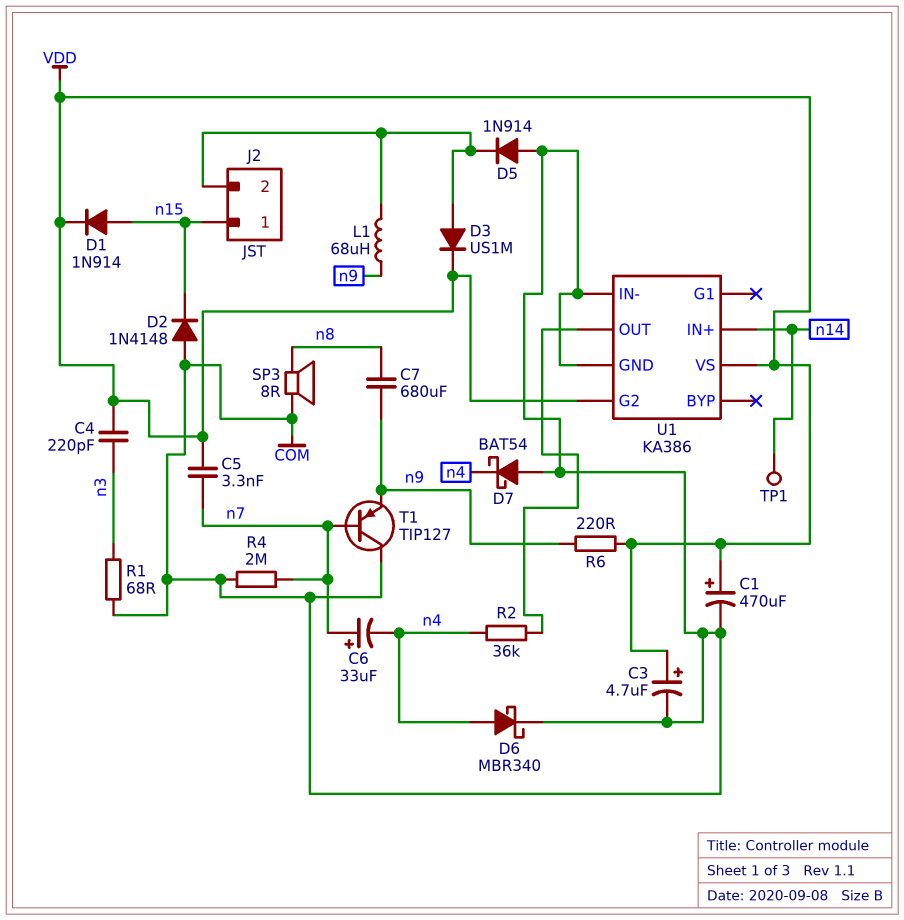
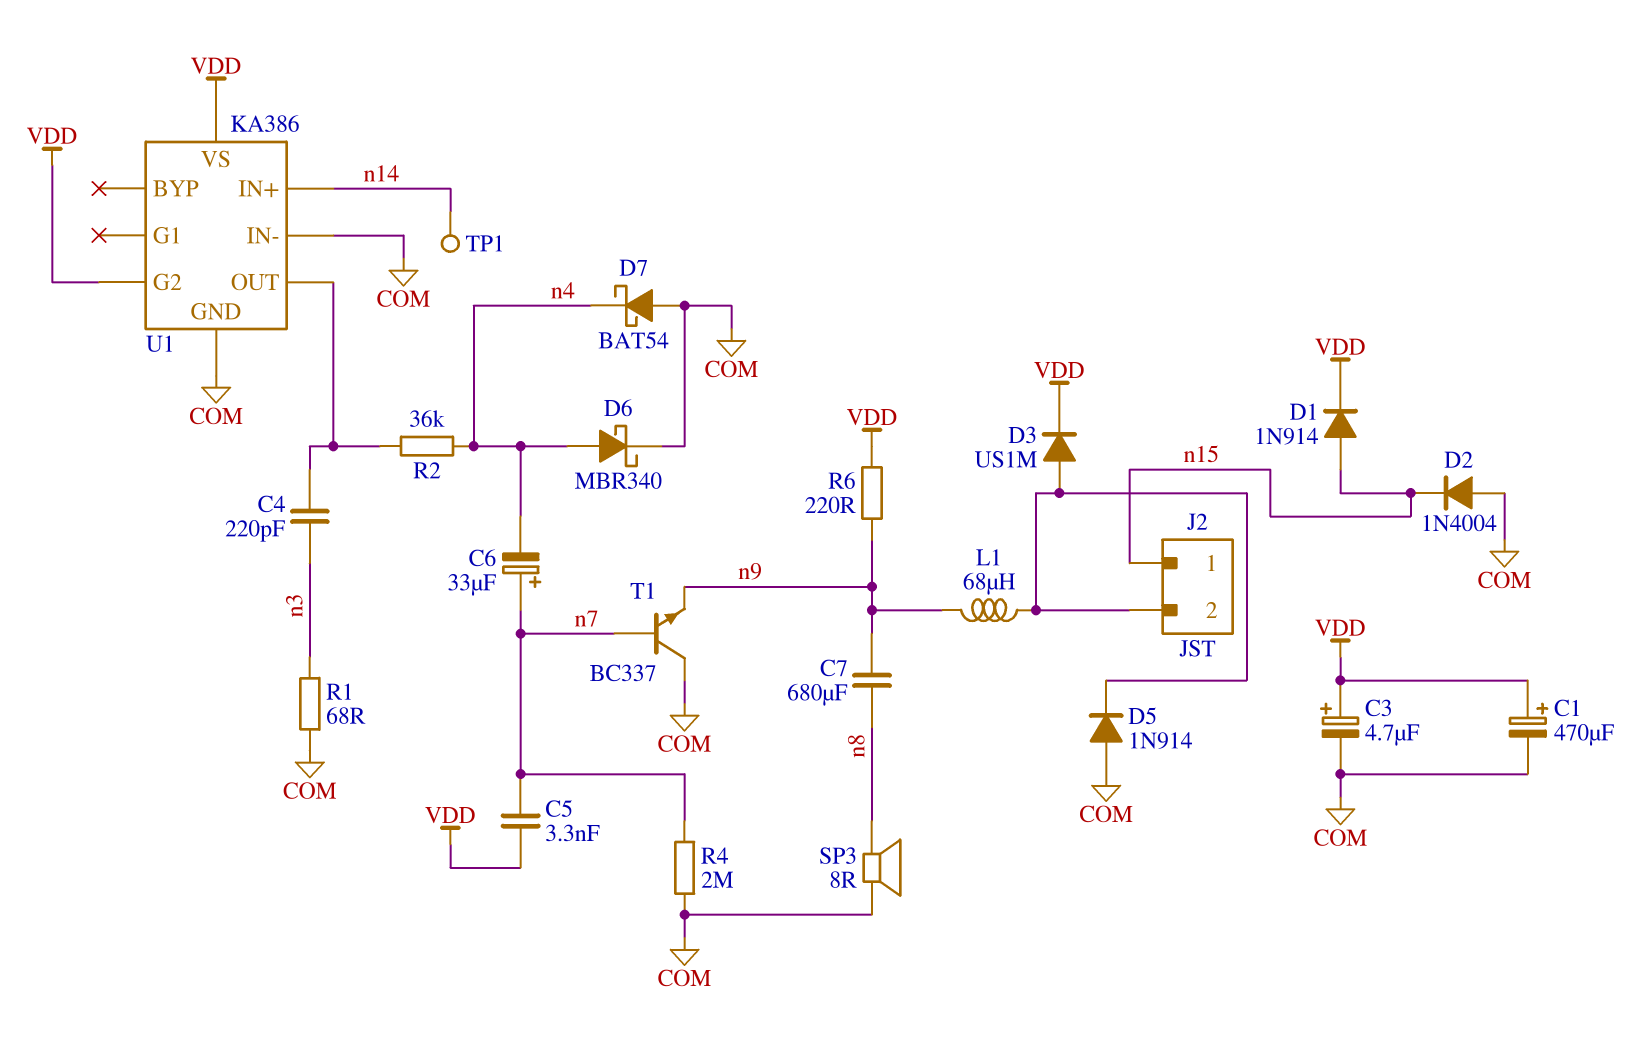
C4: 220pF (VDD, n3) -> 220pF (U1/OUT, n3)
D2: diode 1N4148 (A COM, K n15) -> diode 1N4004 (A COM, K n15)
T1: PNP TIP127 (B n7, C COM, E n9) -> NPN BC337 (B n7, C COM, E n9)

